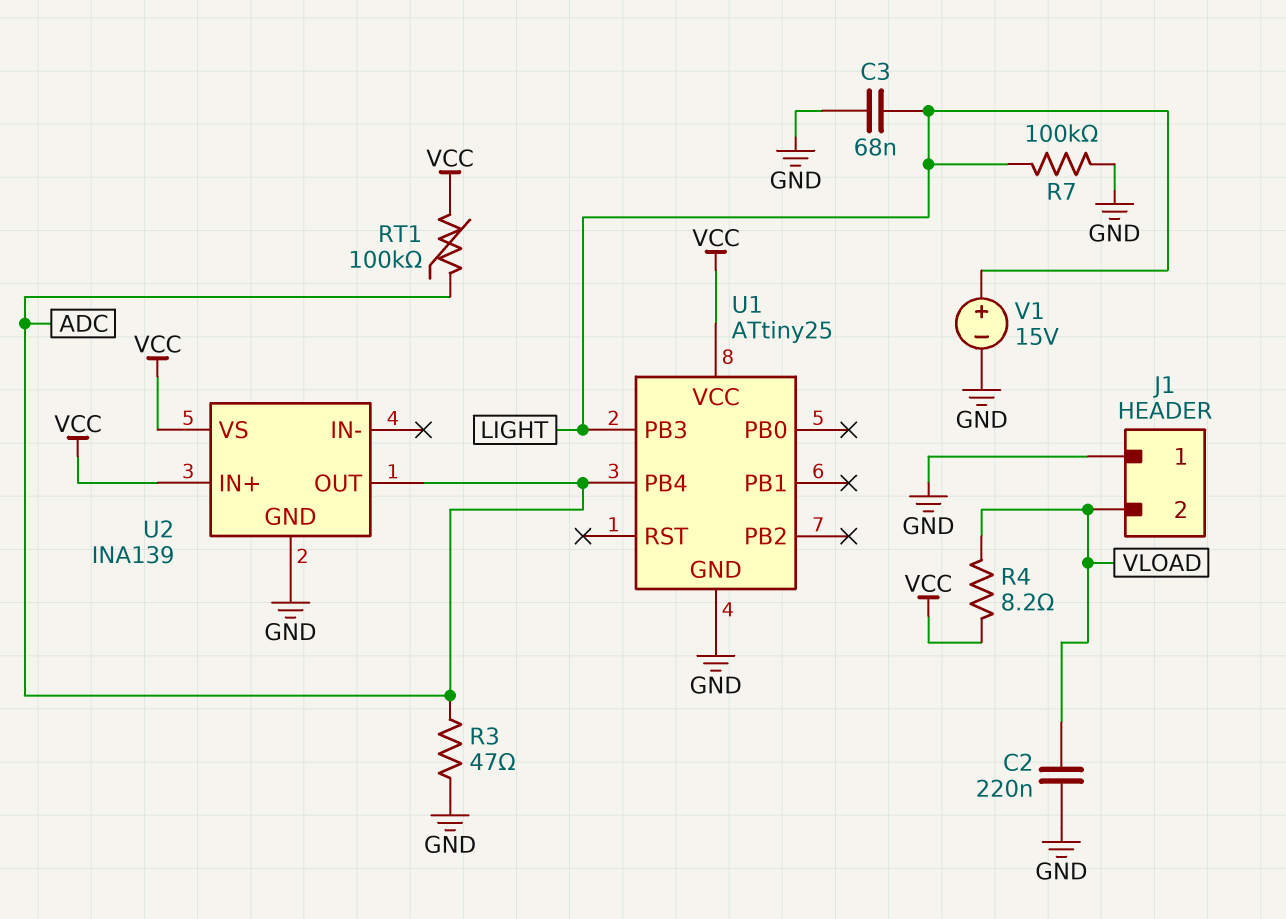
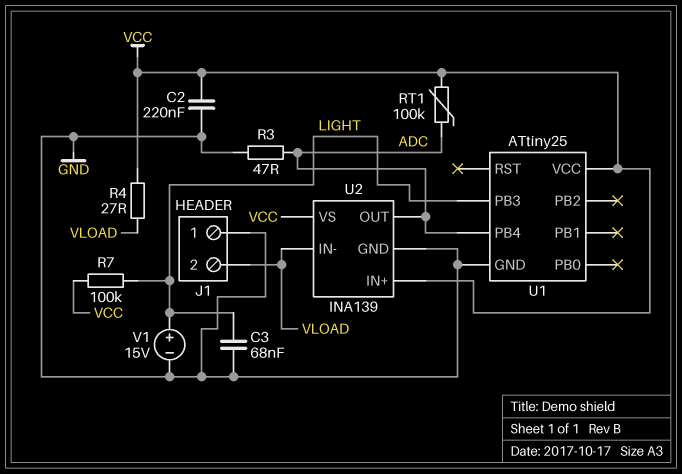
C2: 220nF (GND, VLOAD) -> 220nF (GND, VCC)
R4: 8.2 (VCC, VLOAD) -> 27 (VCC, VLOAD)
R7: 100k (GND, LIGHT) -> 100k (LIGHT, VCC)
U2 pin IN-: none -> VLOAD

